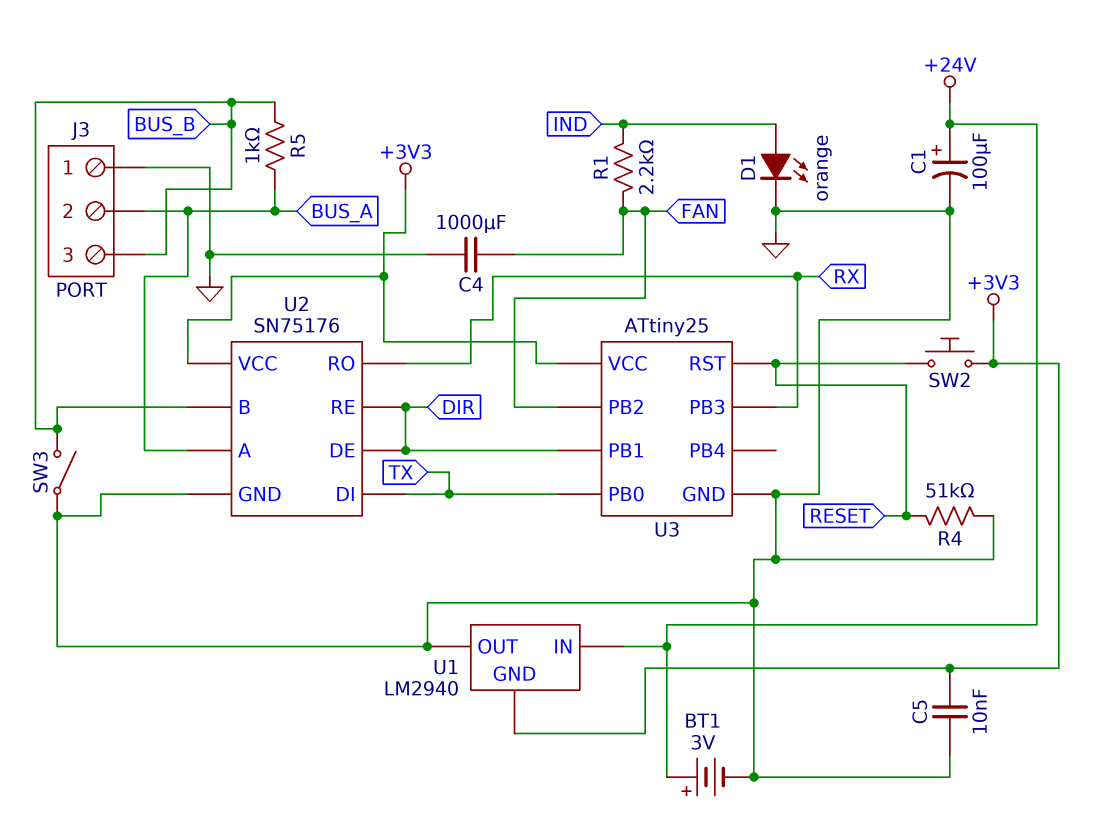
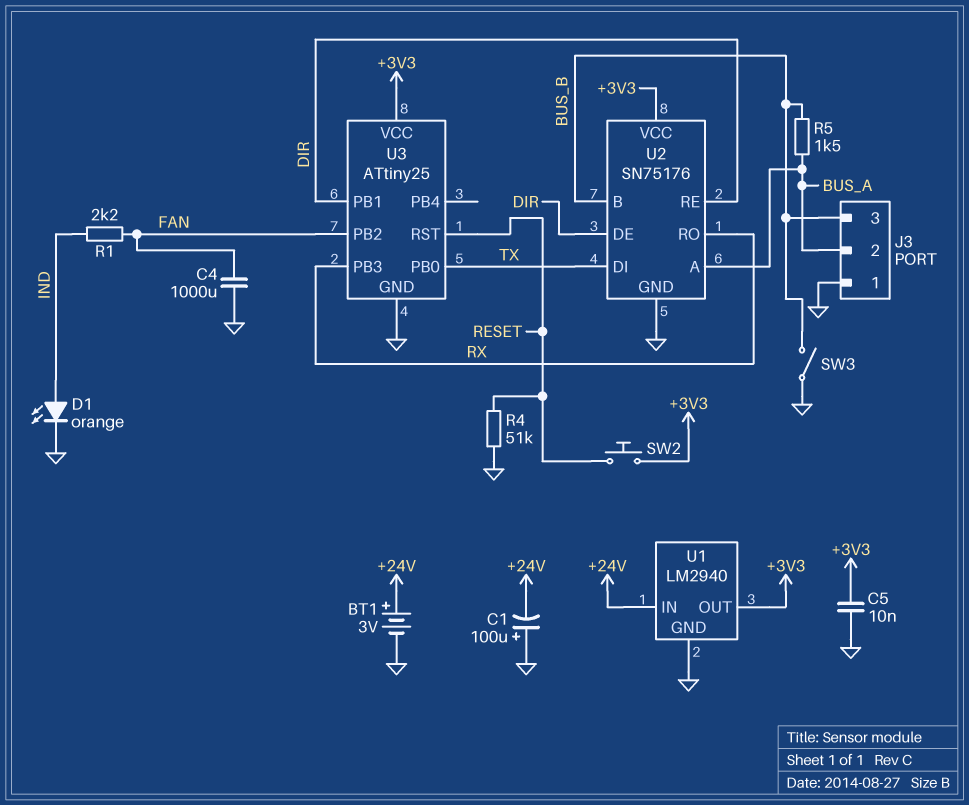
C1: 100uF (plus +24V, minus GND) -> 100uF (plus GND, minus +24V)
R5: 1k (BUS_A, BUS_B) -> 1.5k (BUS_A, BUS_B)
U1 pin GND: +3V3 -> GND
U1 pin OUT: GND -> +3V3

